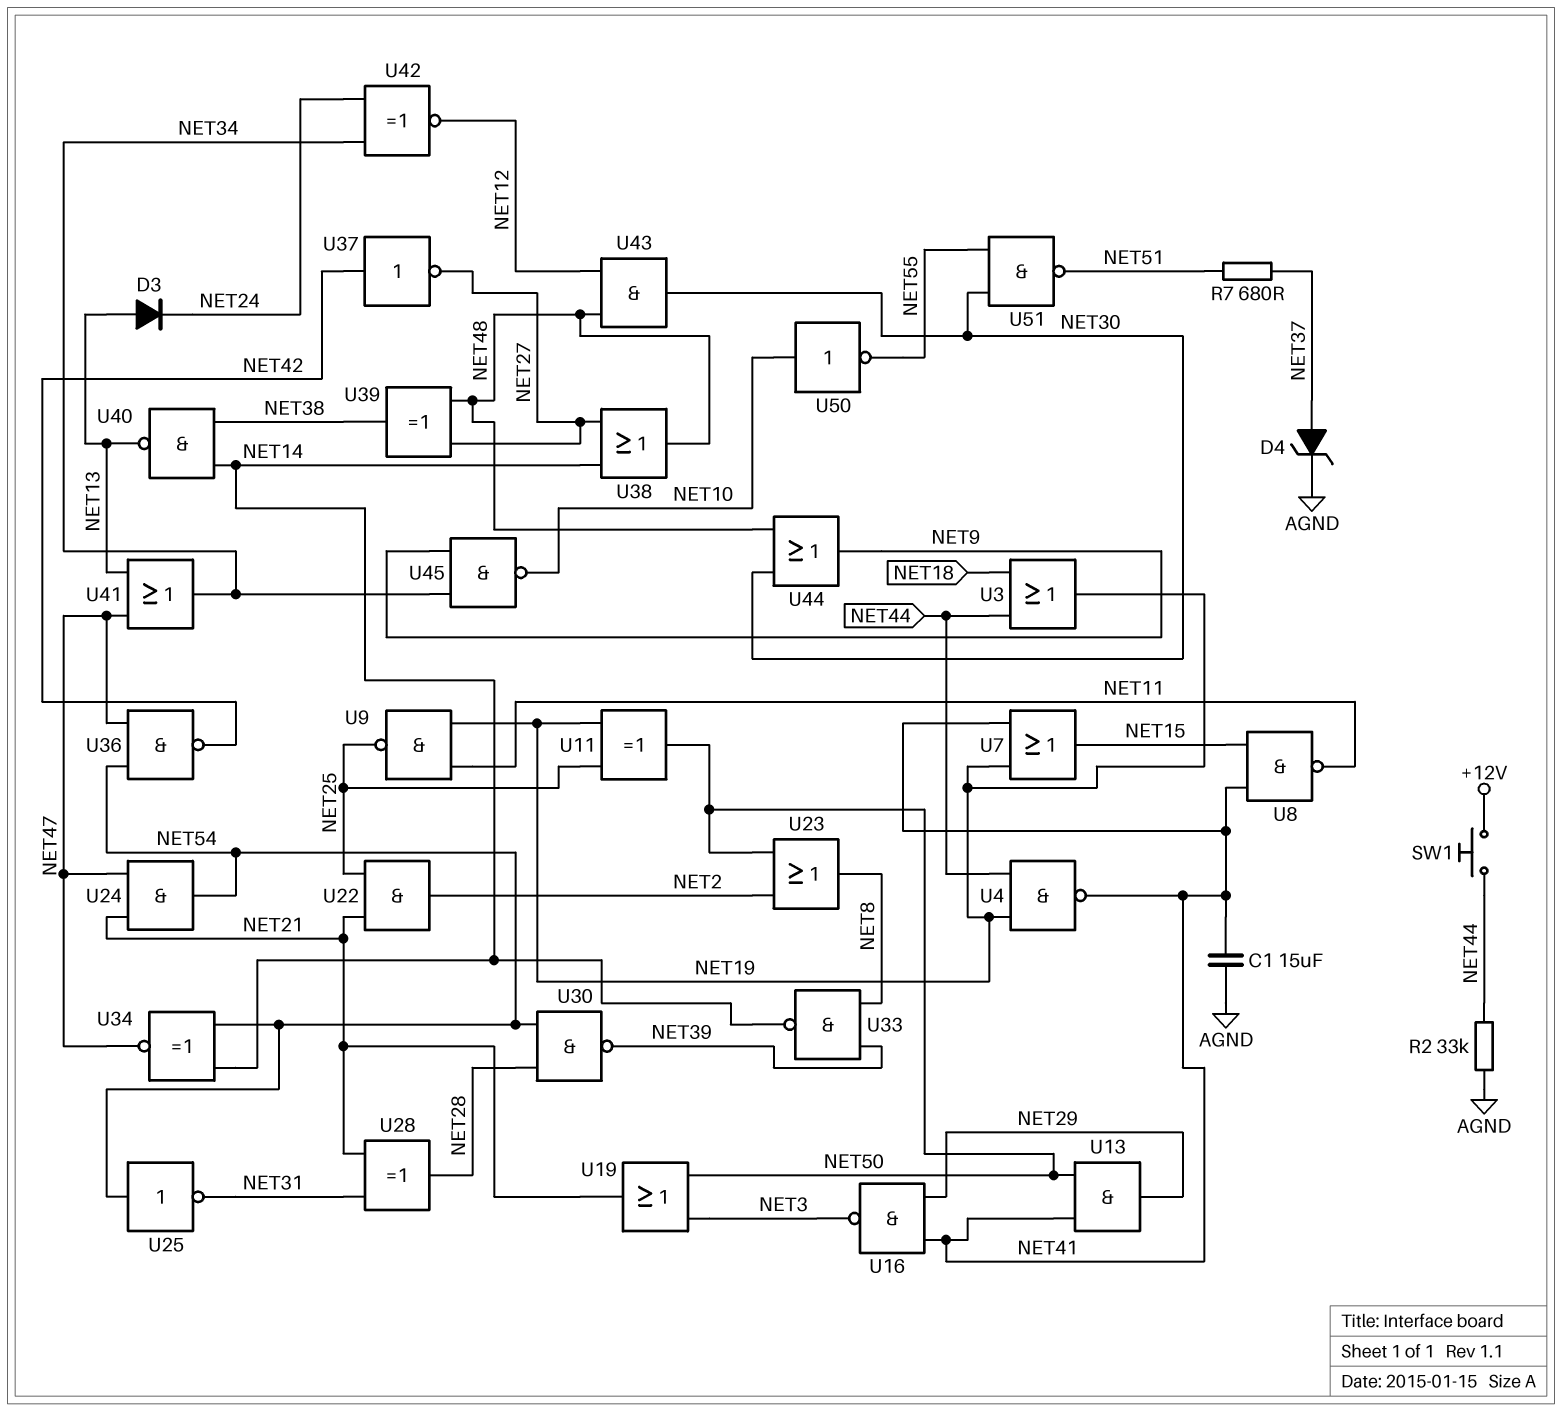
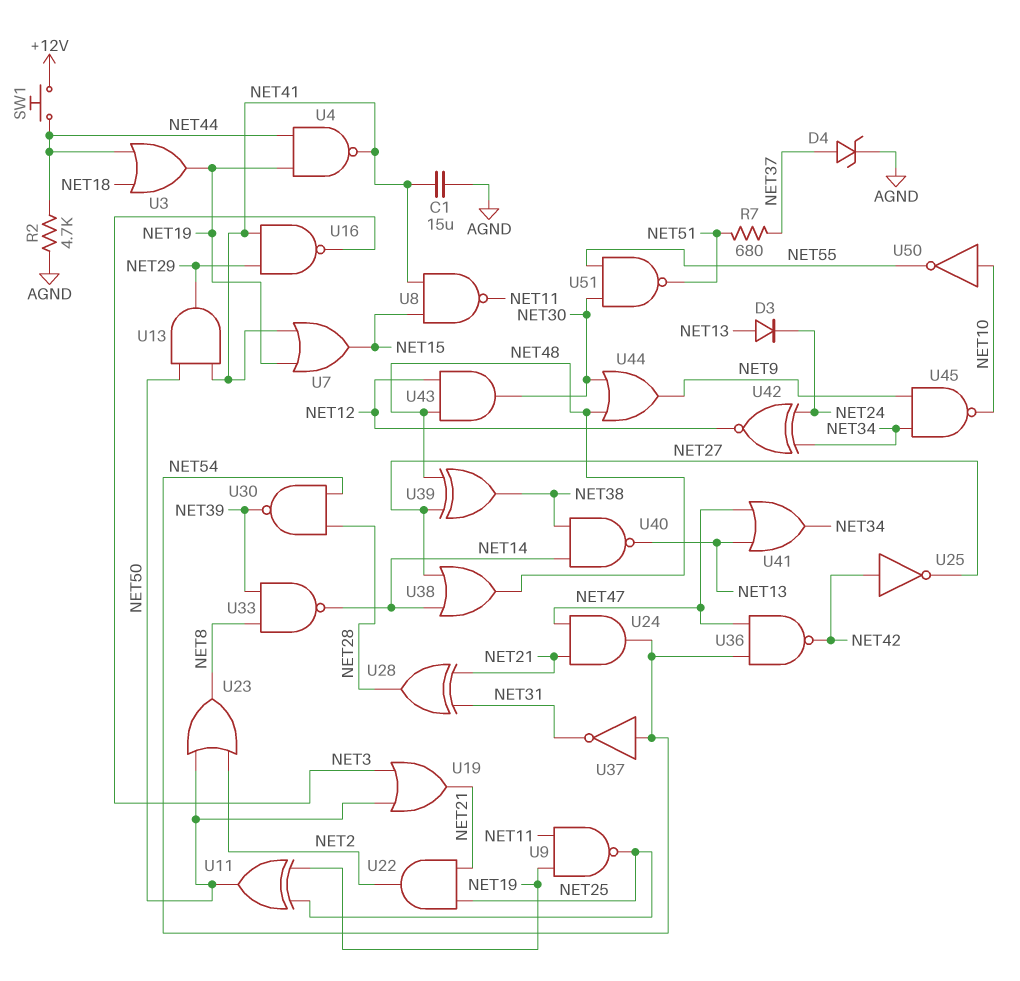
R2: 33k (AGND, NET44) -> 4.7k (AGND, NET44)
U25: NOT (in NET54, out NET31) -> NOT (in NET42, out NET27)
U34: XNOR (in NET14, in NET54, out NET47) -> none
U37: NOT (in NET42, out NET27) -> NOT (in NET54, out NET31)

